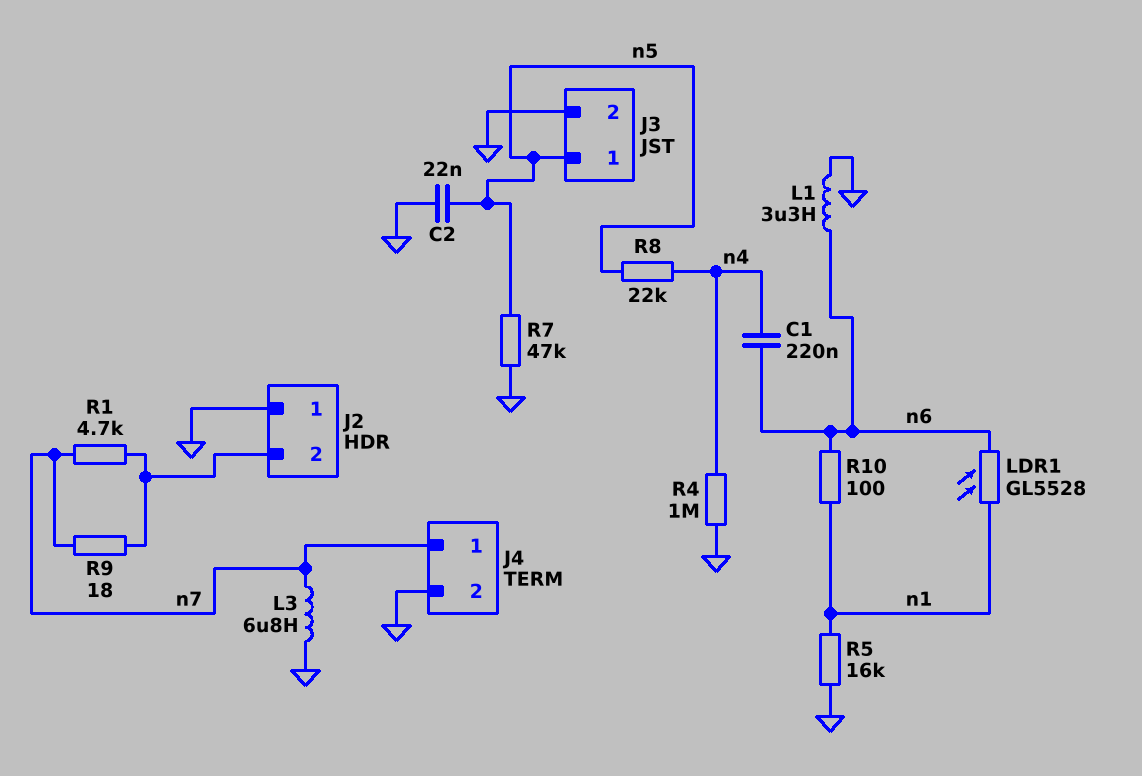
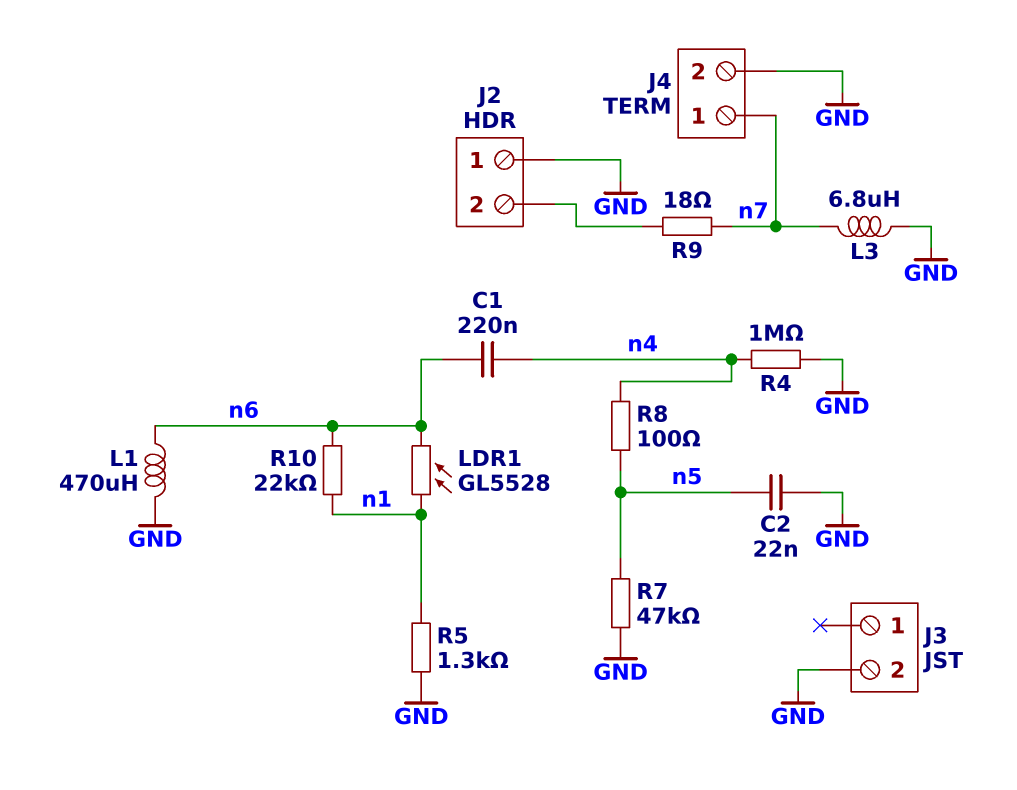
J3 pin 1: n5 -> none
L1: 3.3uH (GND, n6) -> 470uH (GND, n6)
R1: 4.7k (J2/2, n7) -> none
R5: 16k (GND, n1) -> 1.3k (GND, n1)
R8: 22k (n4, n5) -> 100 (n4, n5)
R10: 100 (n1, n6) -> 22k (n1, n6)

